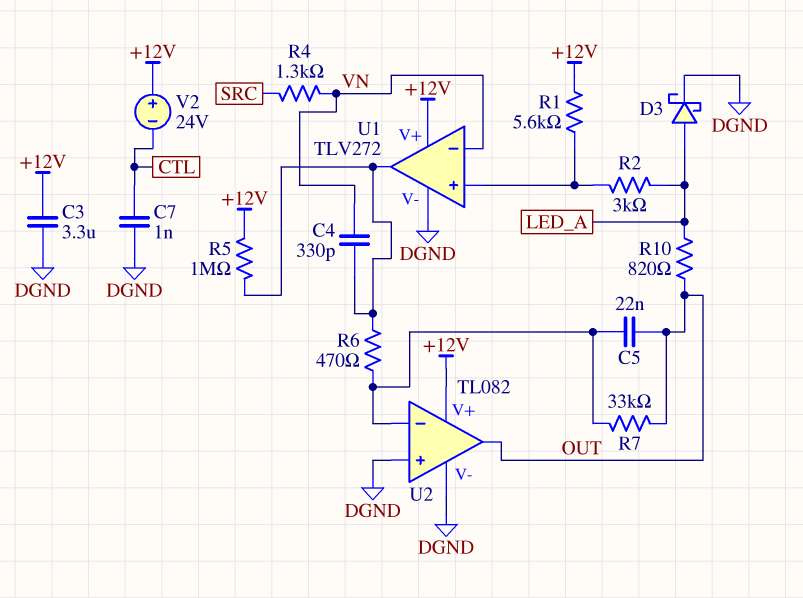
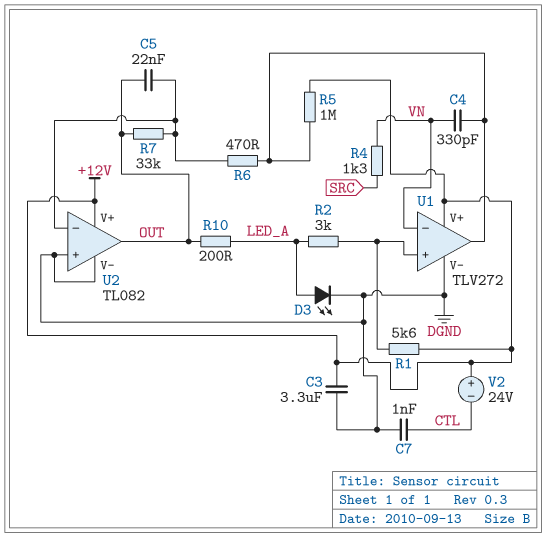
D3: schottky (A LED_A, K DGND) -> LED (A LED_A, K DGND)
R10: 820 (LED_A, OUT) -> 200 (LED_A, OUT)

